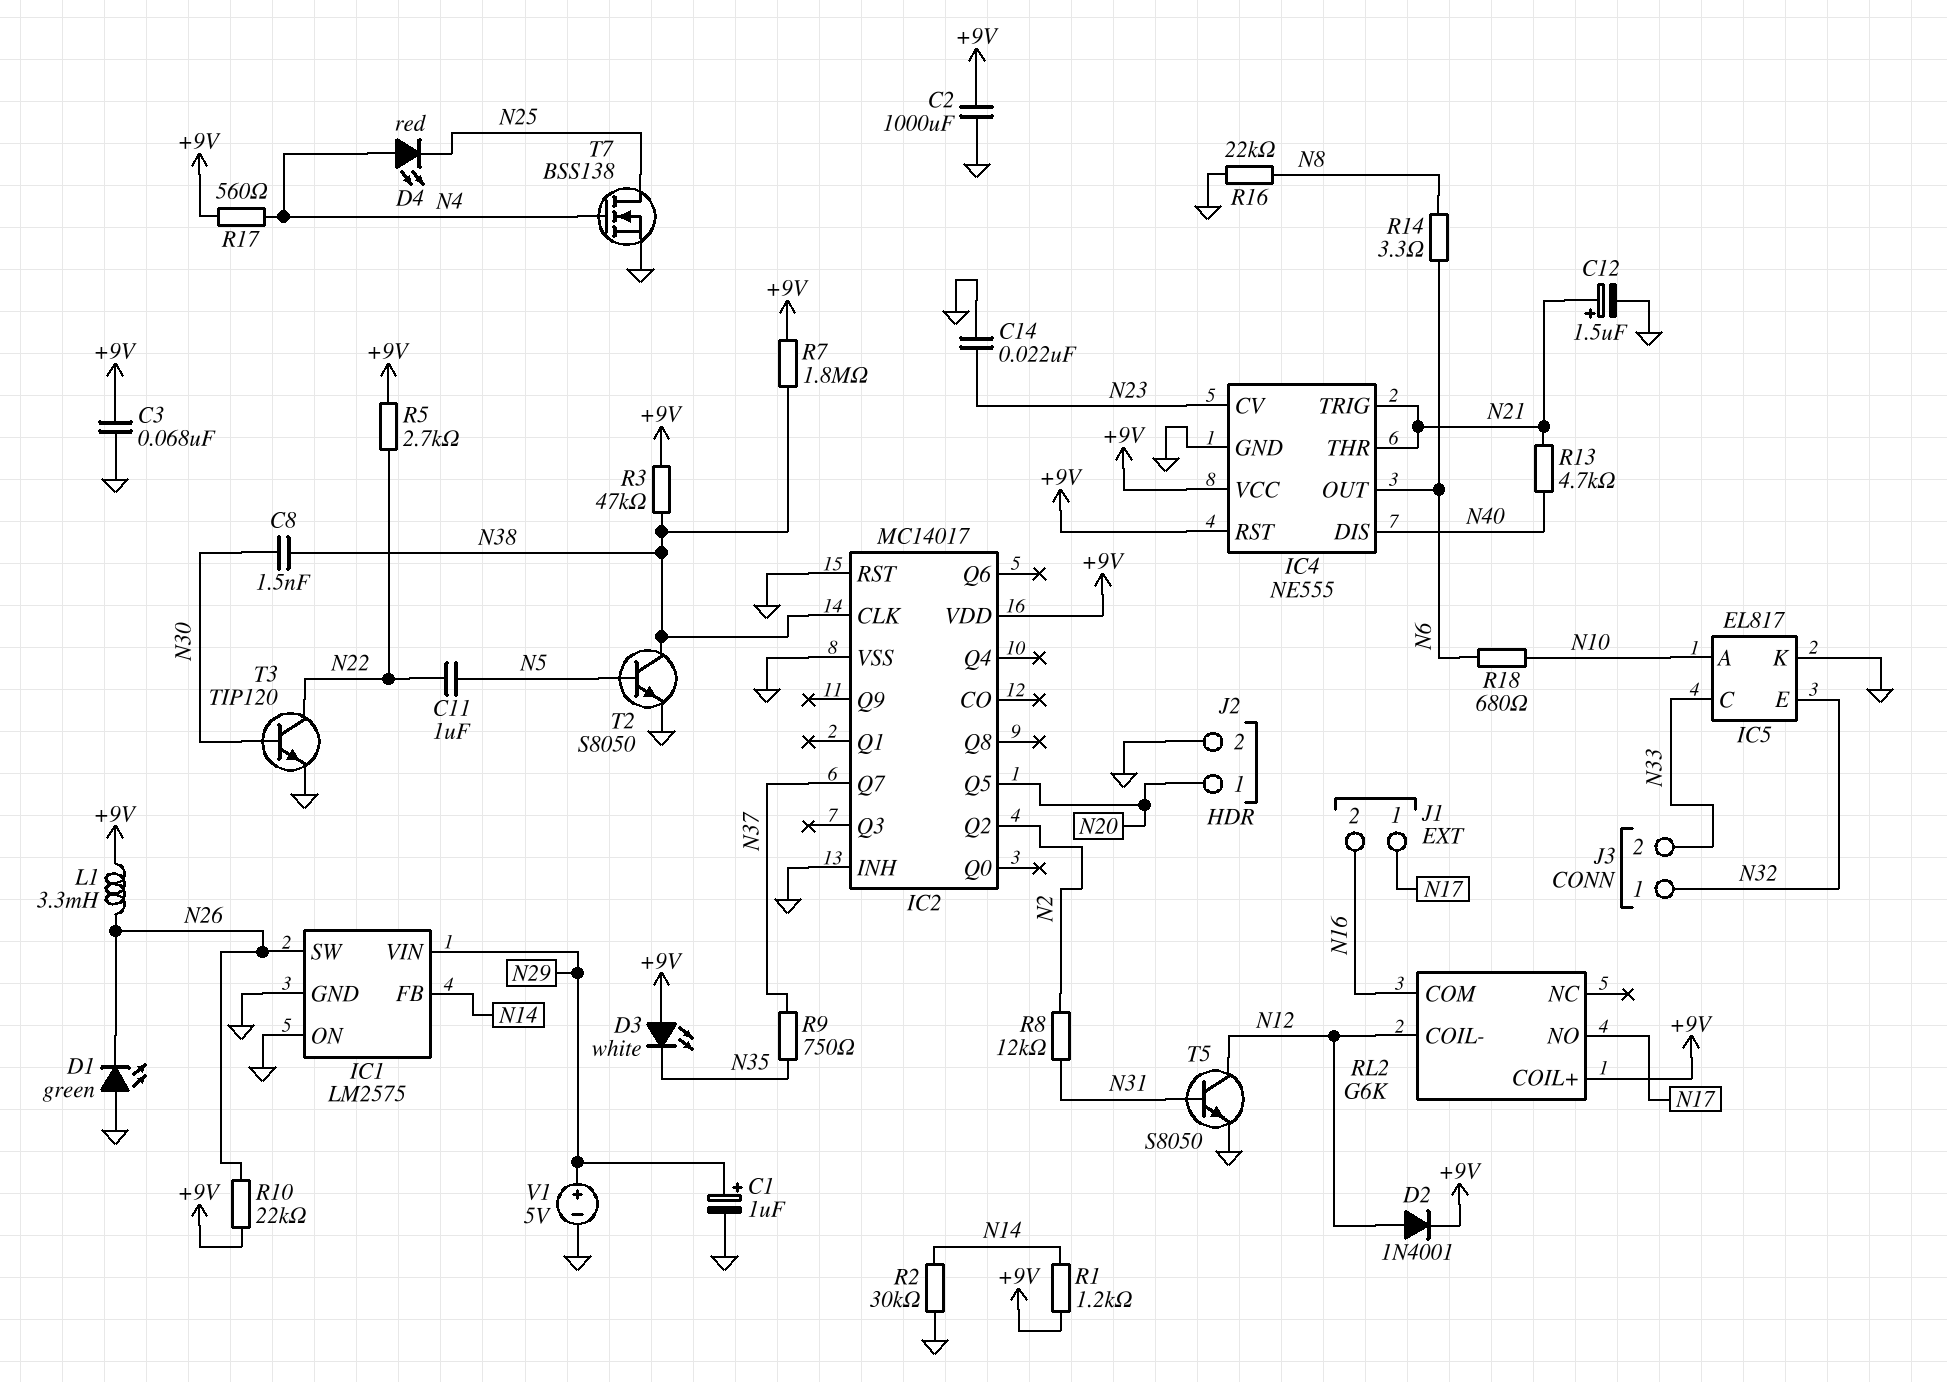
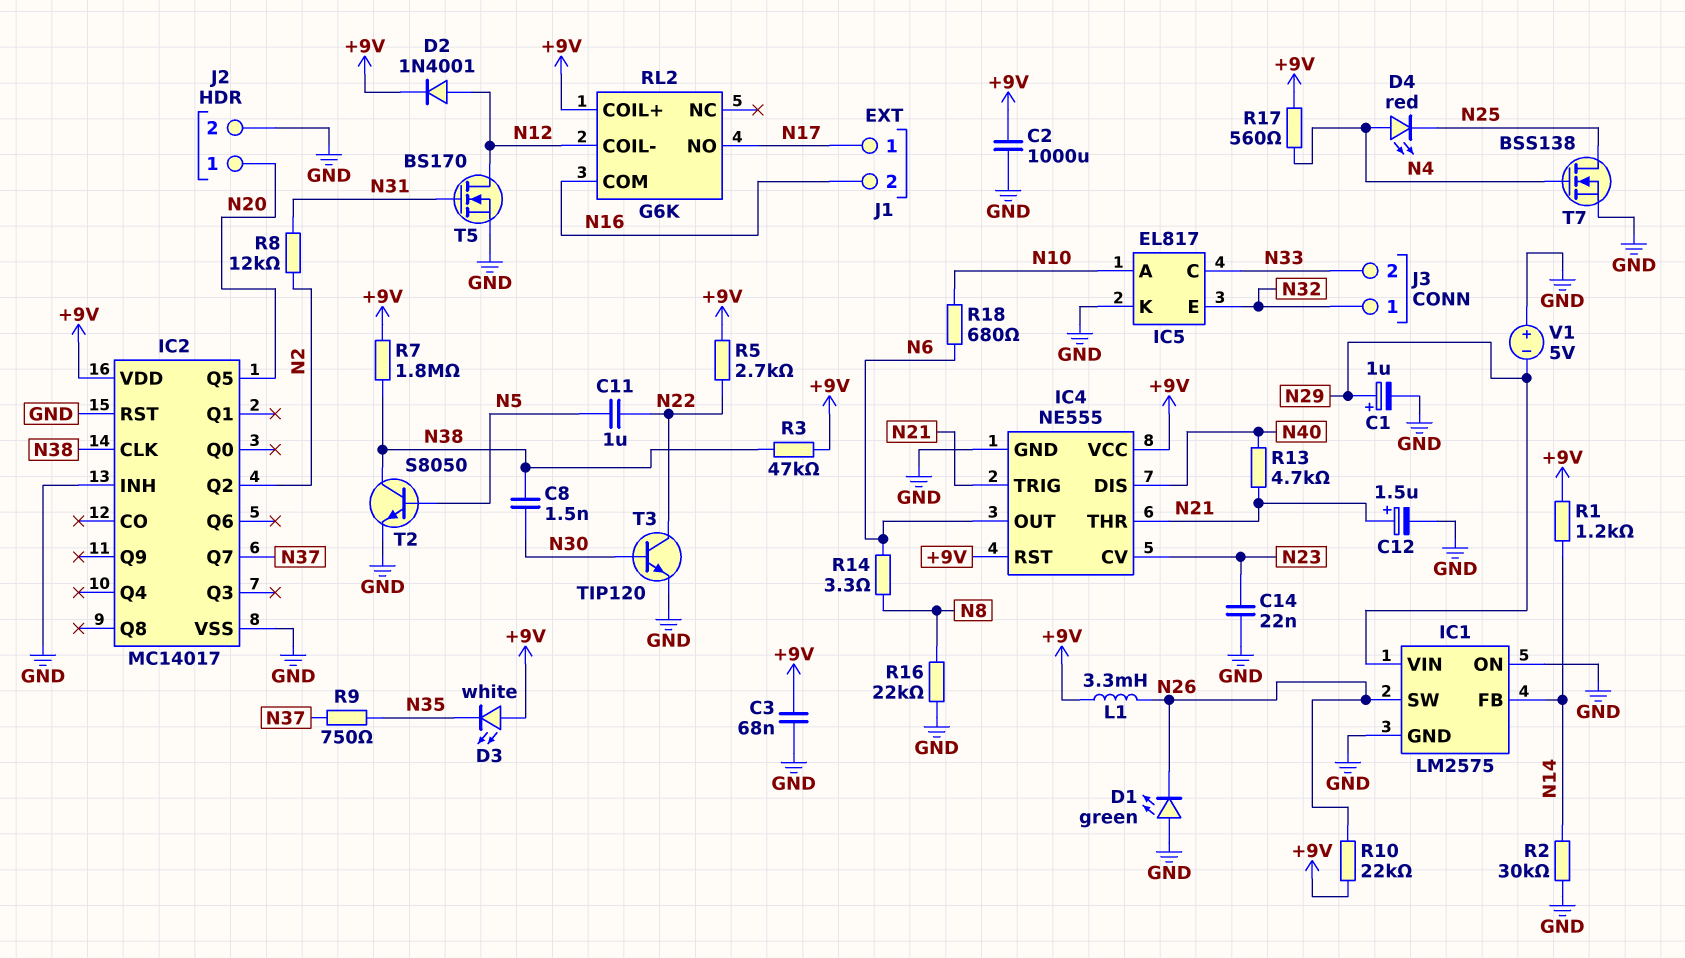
T5: NPN S8050 (B N31, C N12, E GND) -> NMOS BS170 (G N31, D N12, S GND)
V1: 5V (plus N29, minus GND) -> 5V (plus GND, minus N29)

